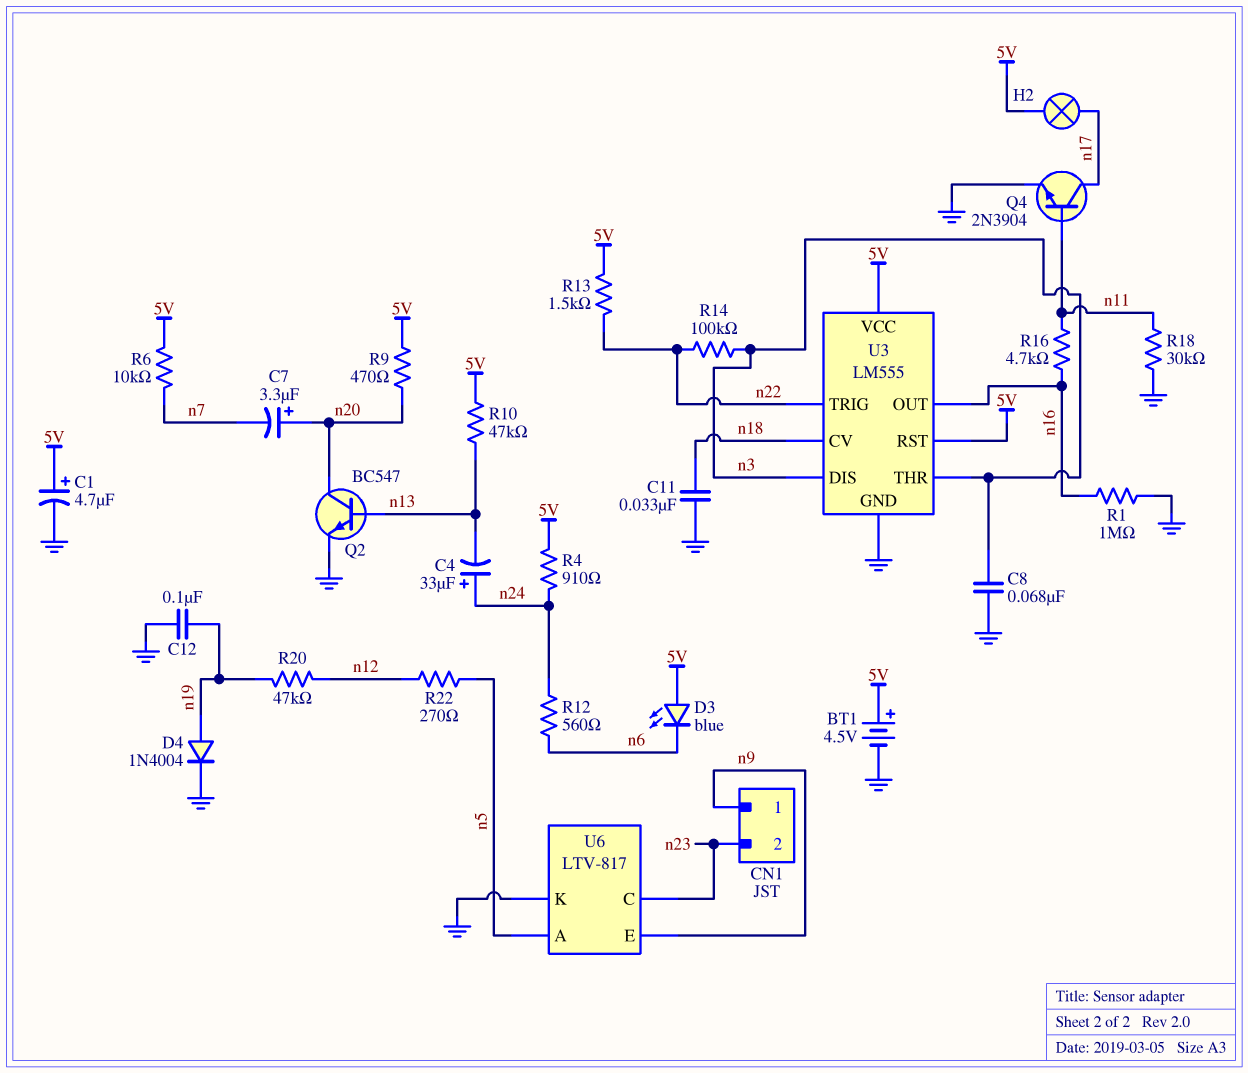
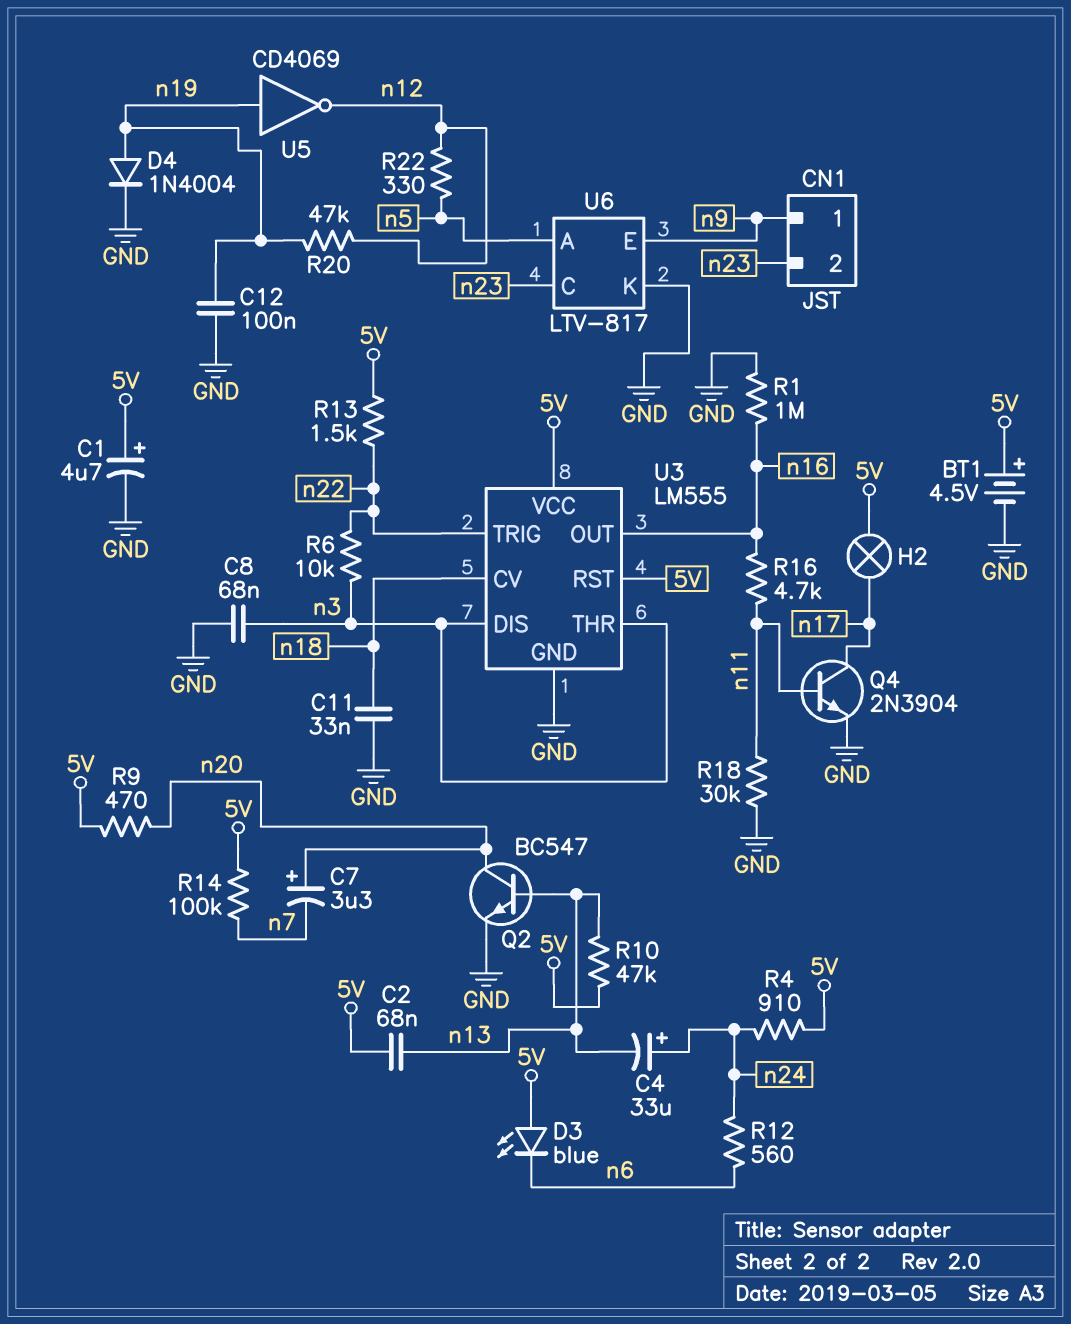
C2: none -> 68nF (5V, n13)
R6: 10k (5V, n7) -> 10k (n3, n22)
R14: 100k (n3, n22) -> 100k (5V, n7)
R22: 270 (n5, n12) -> 330 (n5, n12)
U5: none -> NOT CD4069 (in n19, out n12)

